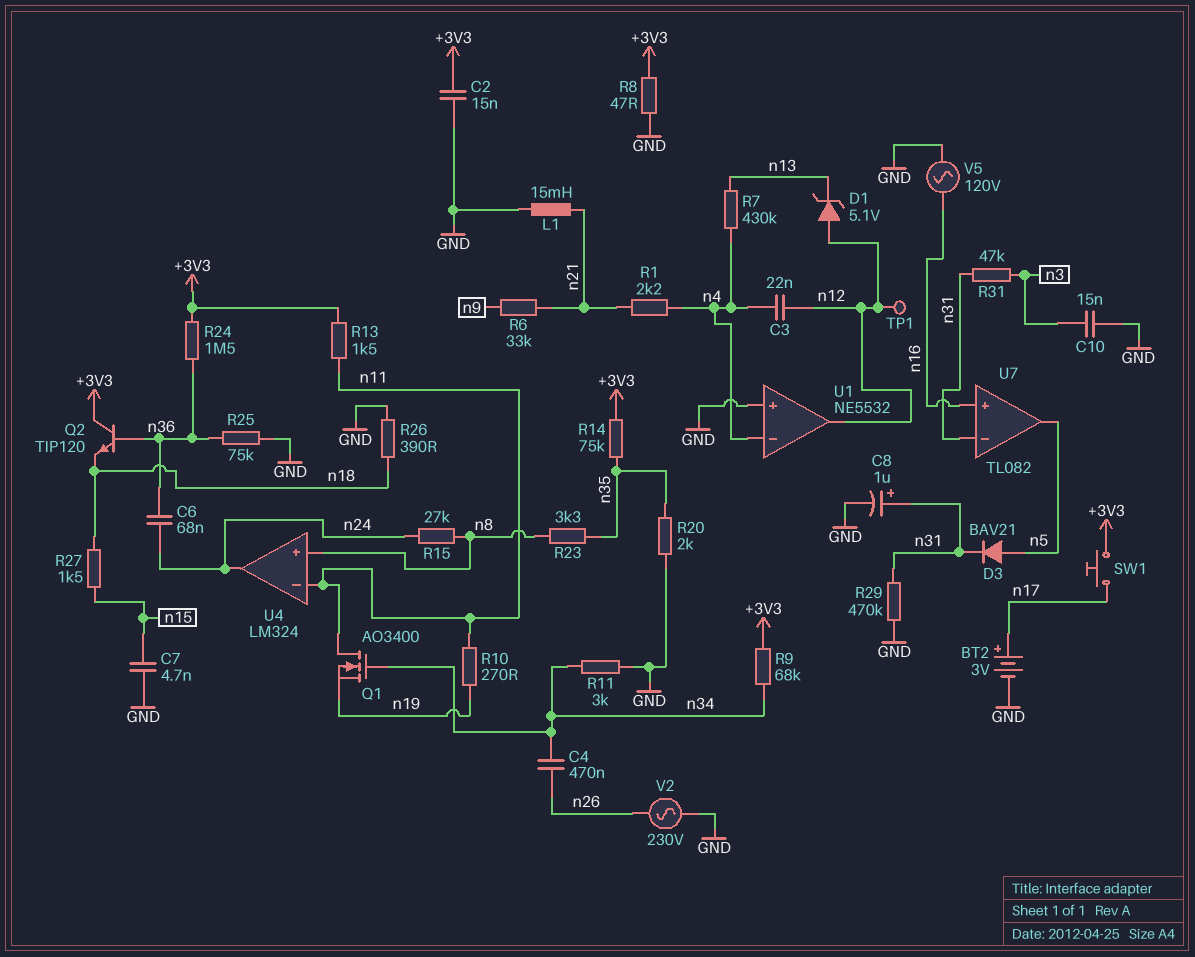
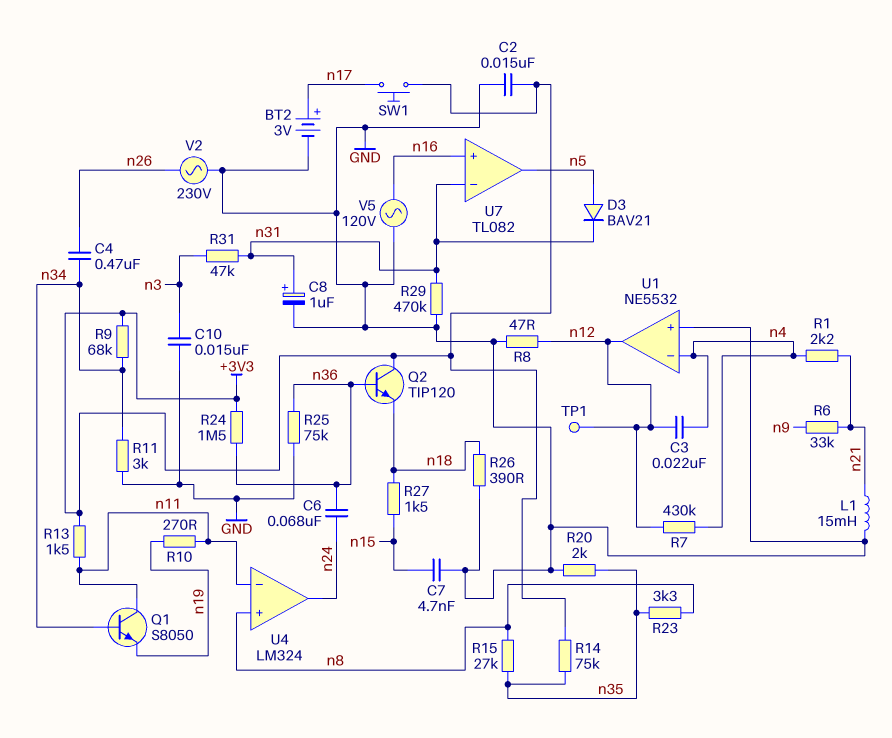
D1: zener 5.1V (A n12, K n13) -> none
Q1: NMOS AO3400 (G n34, D n11, S n19) -> NPN S8050 (B n34, C n11, E n19)
R7: 430k (n4, n13) -> 430k (n4, n12)
R8: 47 (+3V3, GND) -> 47 (GND, n12)
R15: 27k (n8, n24) -> 27k (n8, n35)

